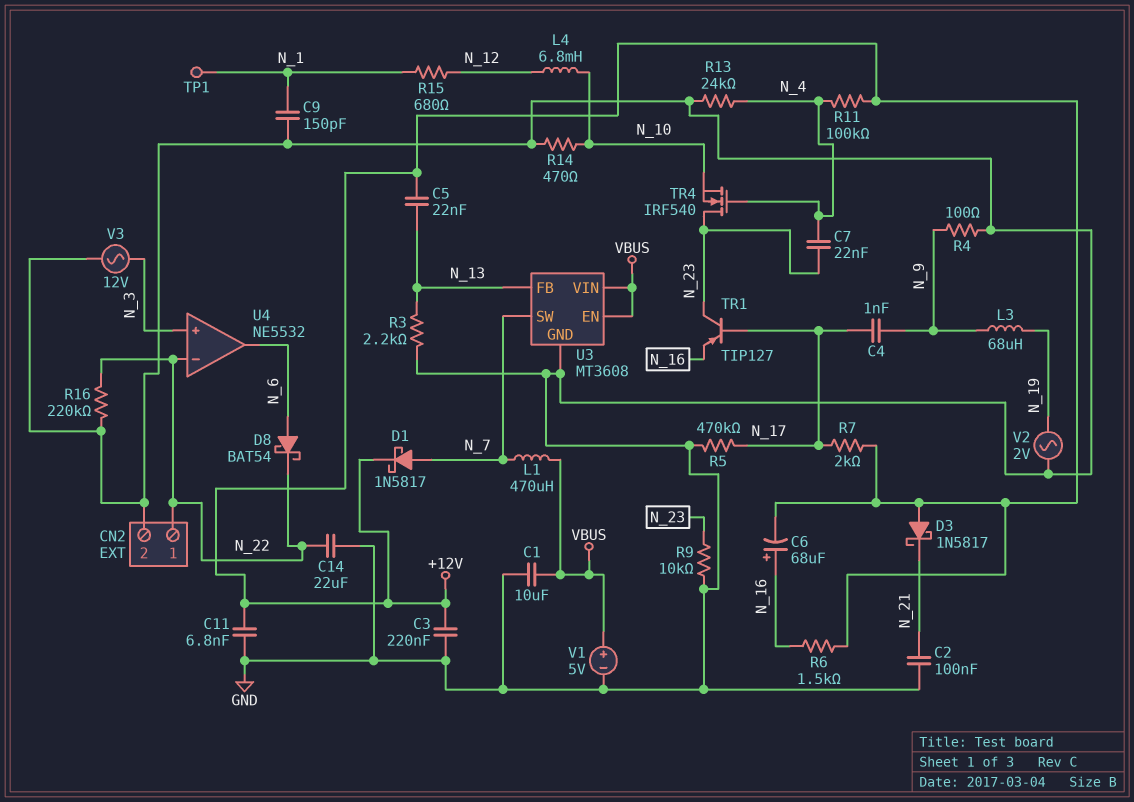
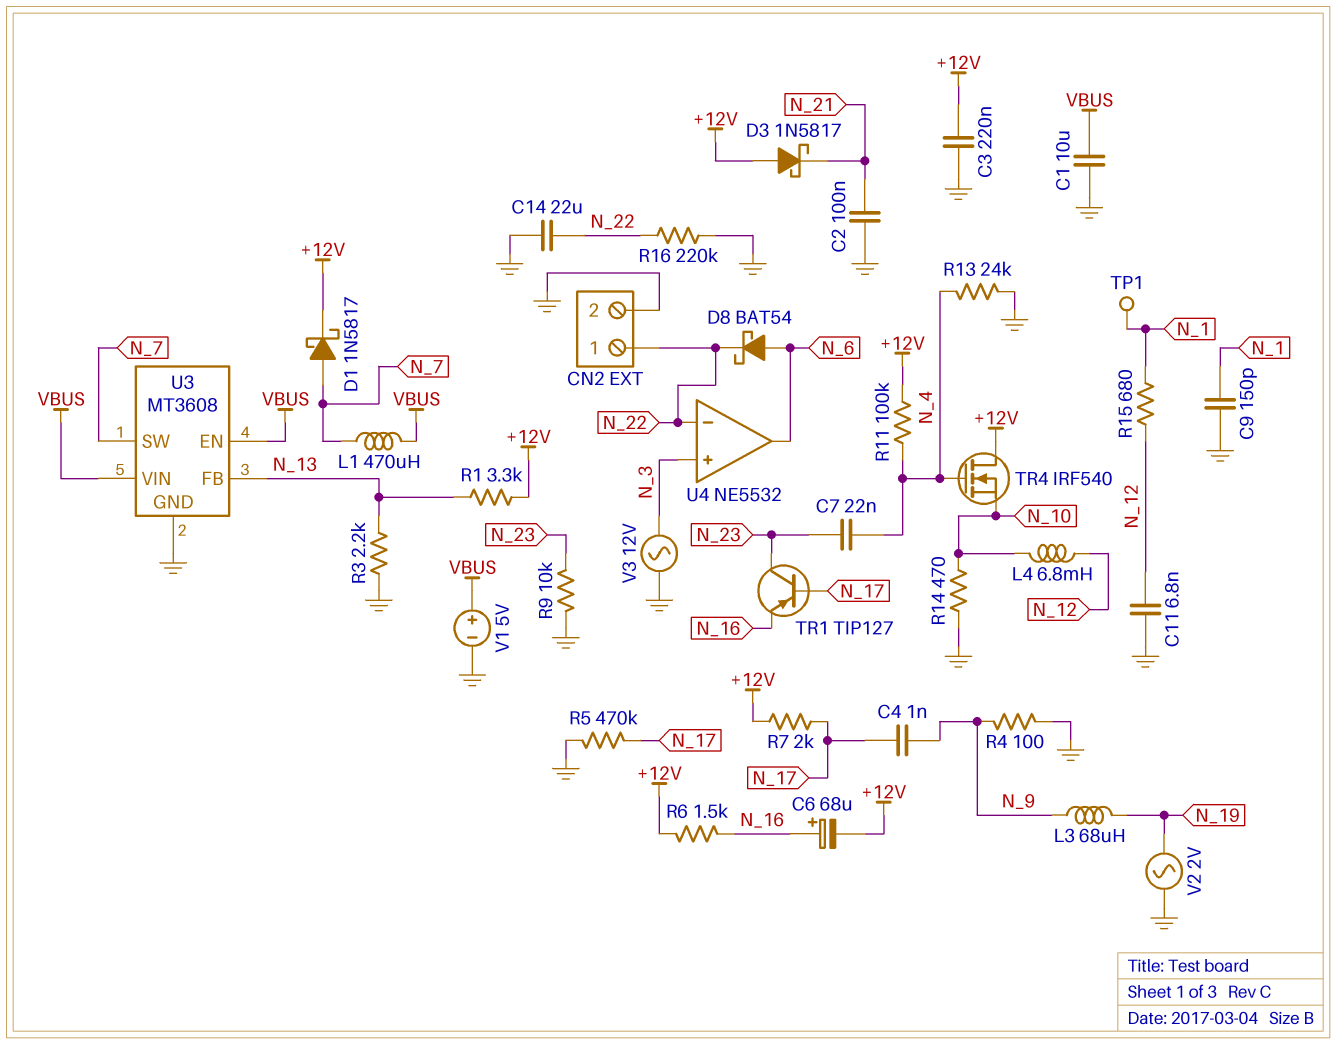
C5: 22nF (+12V, N_13) -> none
C11: 6.8nF (+12V, GND) -> 6.8nF (GND, N_12)
R1: none -> 3.3k (+12V, N_13)
TR4: NMOS IRF540 (G N_4, D N_23, S N_10) -> NMOS IRF540 (G N_4, D +12V, S N_10)

